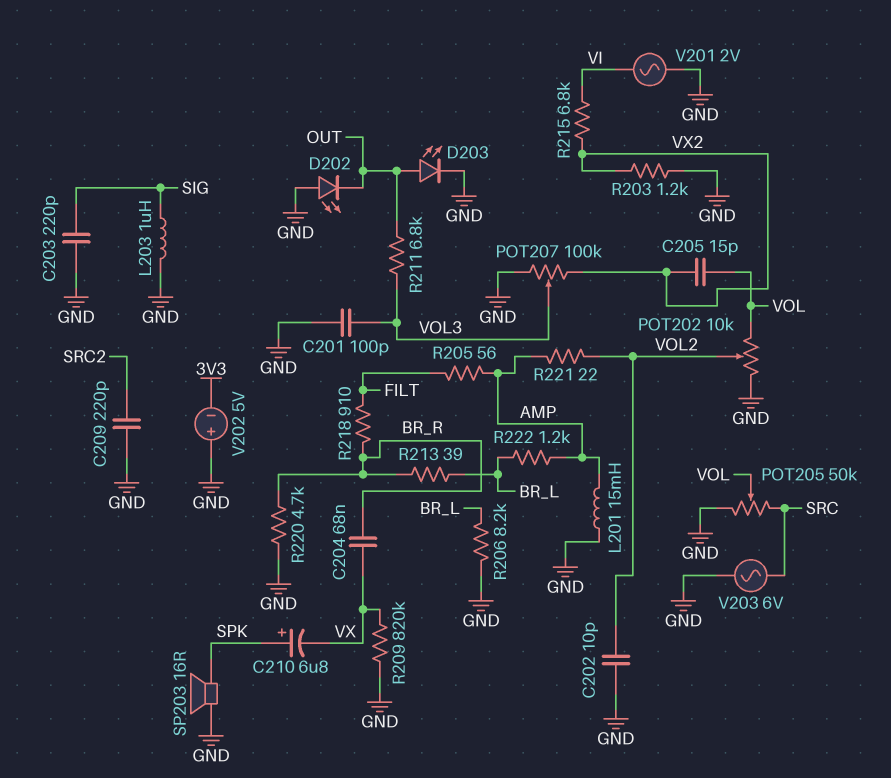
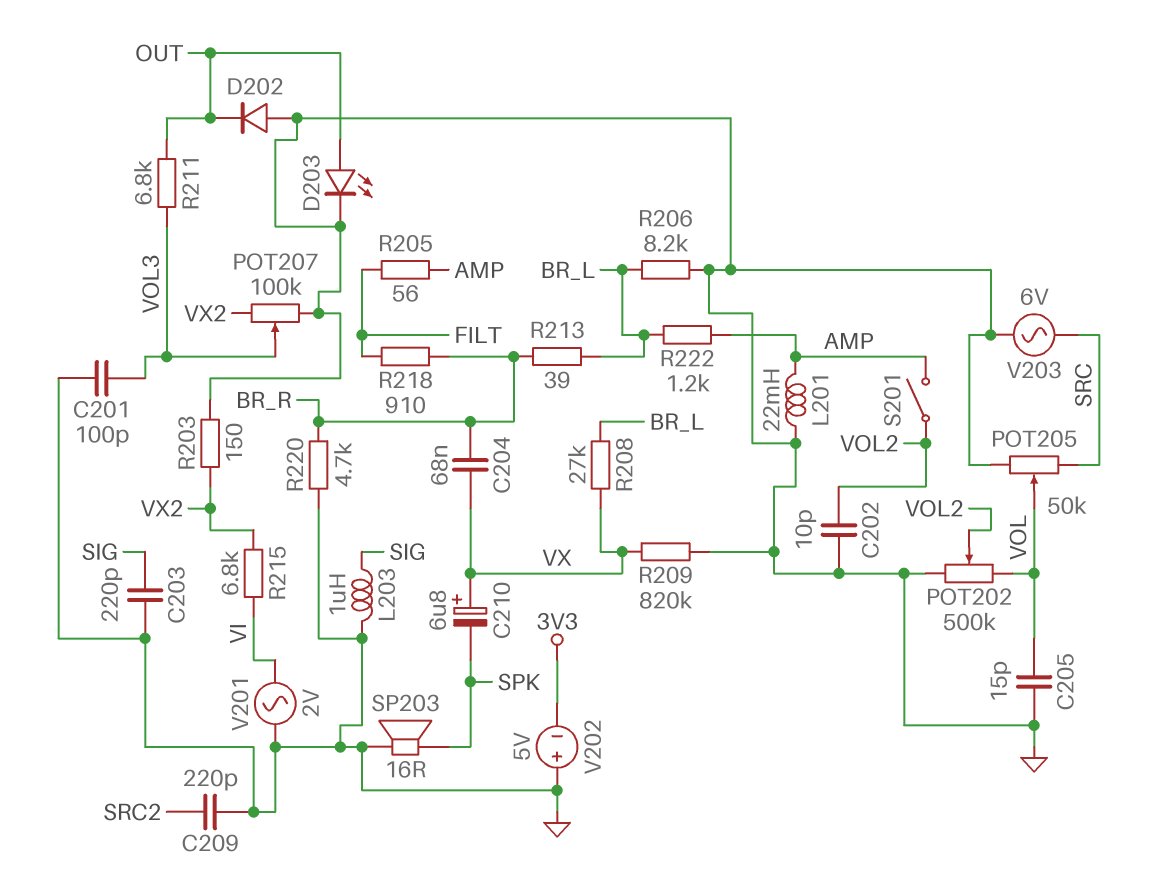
C205: 15pF (VOL, VX2) -> 15pF (GND, VOL)
C210: 6.8uF (plus SPK, minus VX) -> 6.8uF (plus VX, minus SPK)
D202: LED (A GND, K OUT) -> diode (A GND, K OUT)
L201: 15mH (AMP, GND) -> 22mH (AMP, GND)
POT202: 10k (GND, VOL, wiper VOL2) -> 500k (GND, VOL, wiper VOL2)
R203: 1.2k (GND, VX2) -> 150 (GND, VX2)
R208: none -> 27k (BR_L, VX)
R221: 22 (AMP, VOL2) -> none
S201: none -> switch (AMP, VOL2)

